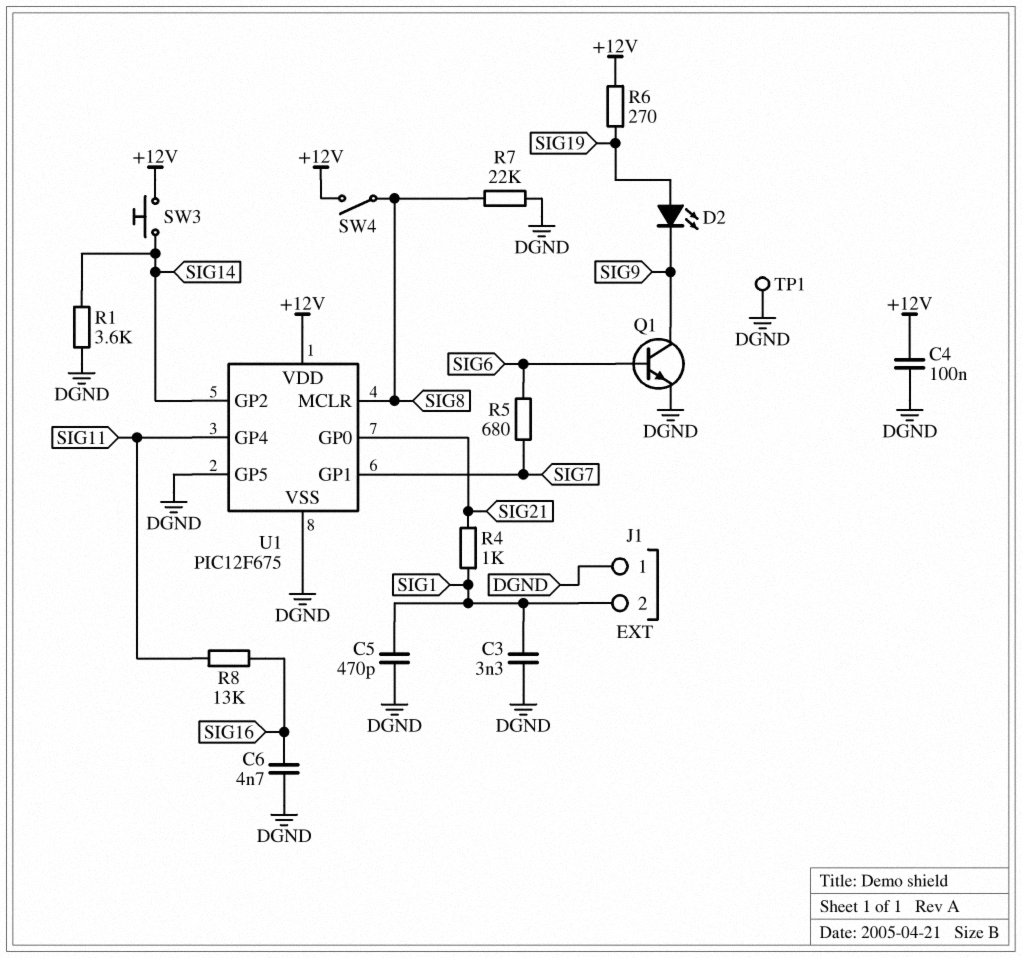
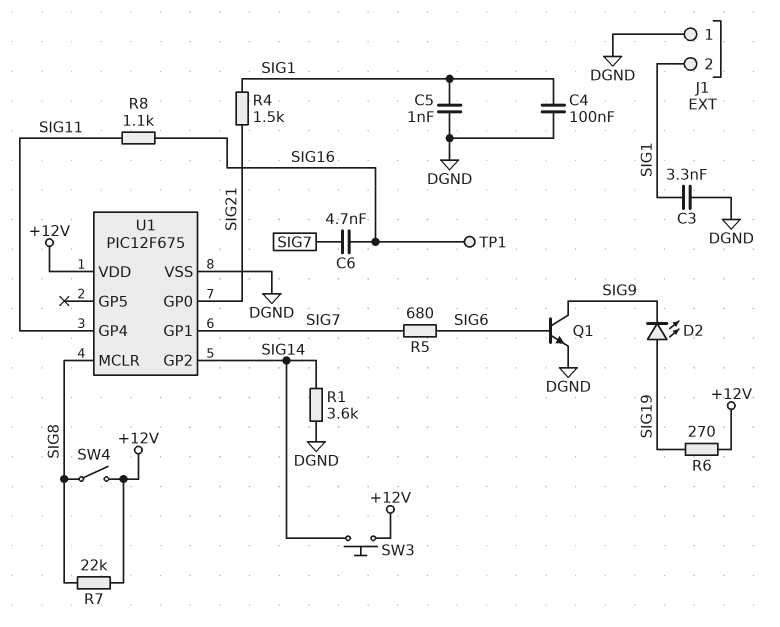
C4: 100nF (+12V, DGND) -> 100nF (DGND, SIG1)
C5: 470pF (DGND, SIG1) -> 1nF (DGND, SIG1)
C6: 4.7nF (DGND, SIG16) -> 4.7nF (SIG7, SIG16)
R4: 1k (SIG1, SIG21) -> 1.5k (SIG1, SIG21)
R7: 22k (DGND, SIG8) -> 22k (+12V, SIG8)
R8: 13k (SIG11, SIG16) -> 1.1k (SIG11, SIG16)
TP1: test point (DGND) -> test point (SIG16)
U1 pin GP5: DGND -> none

